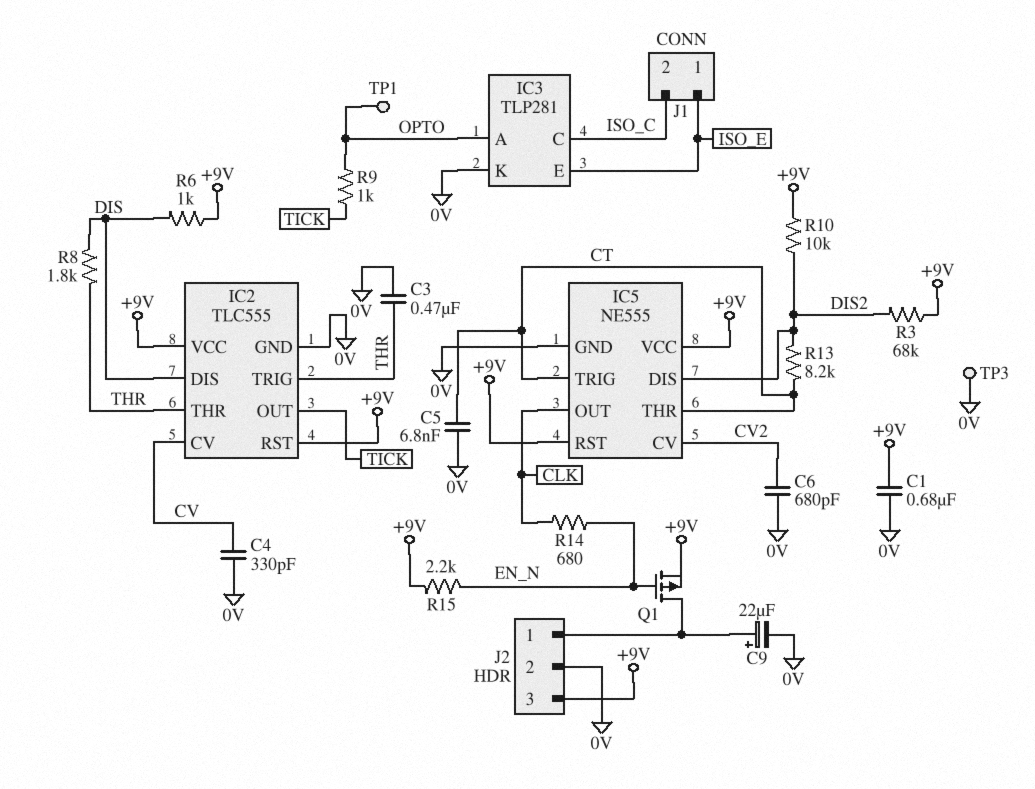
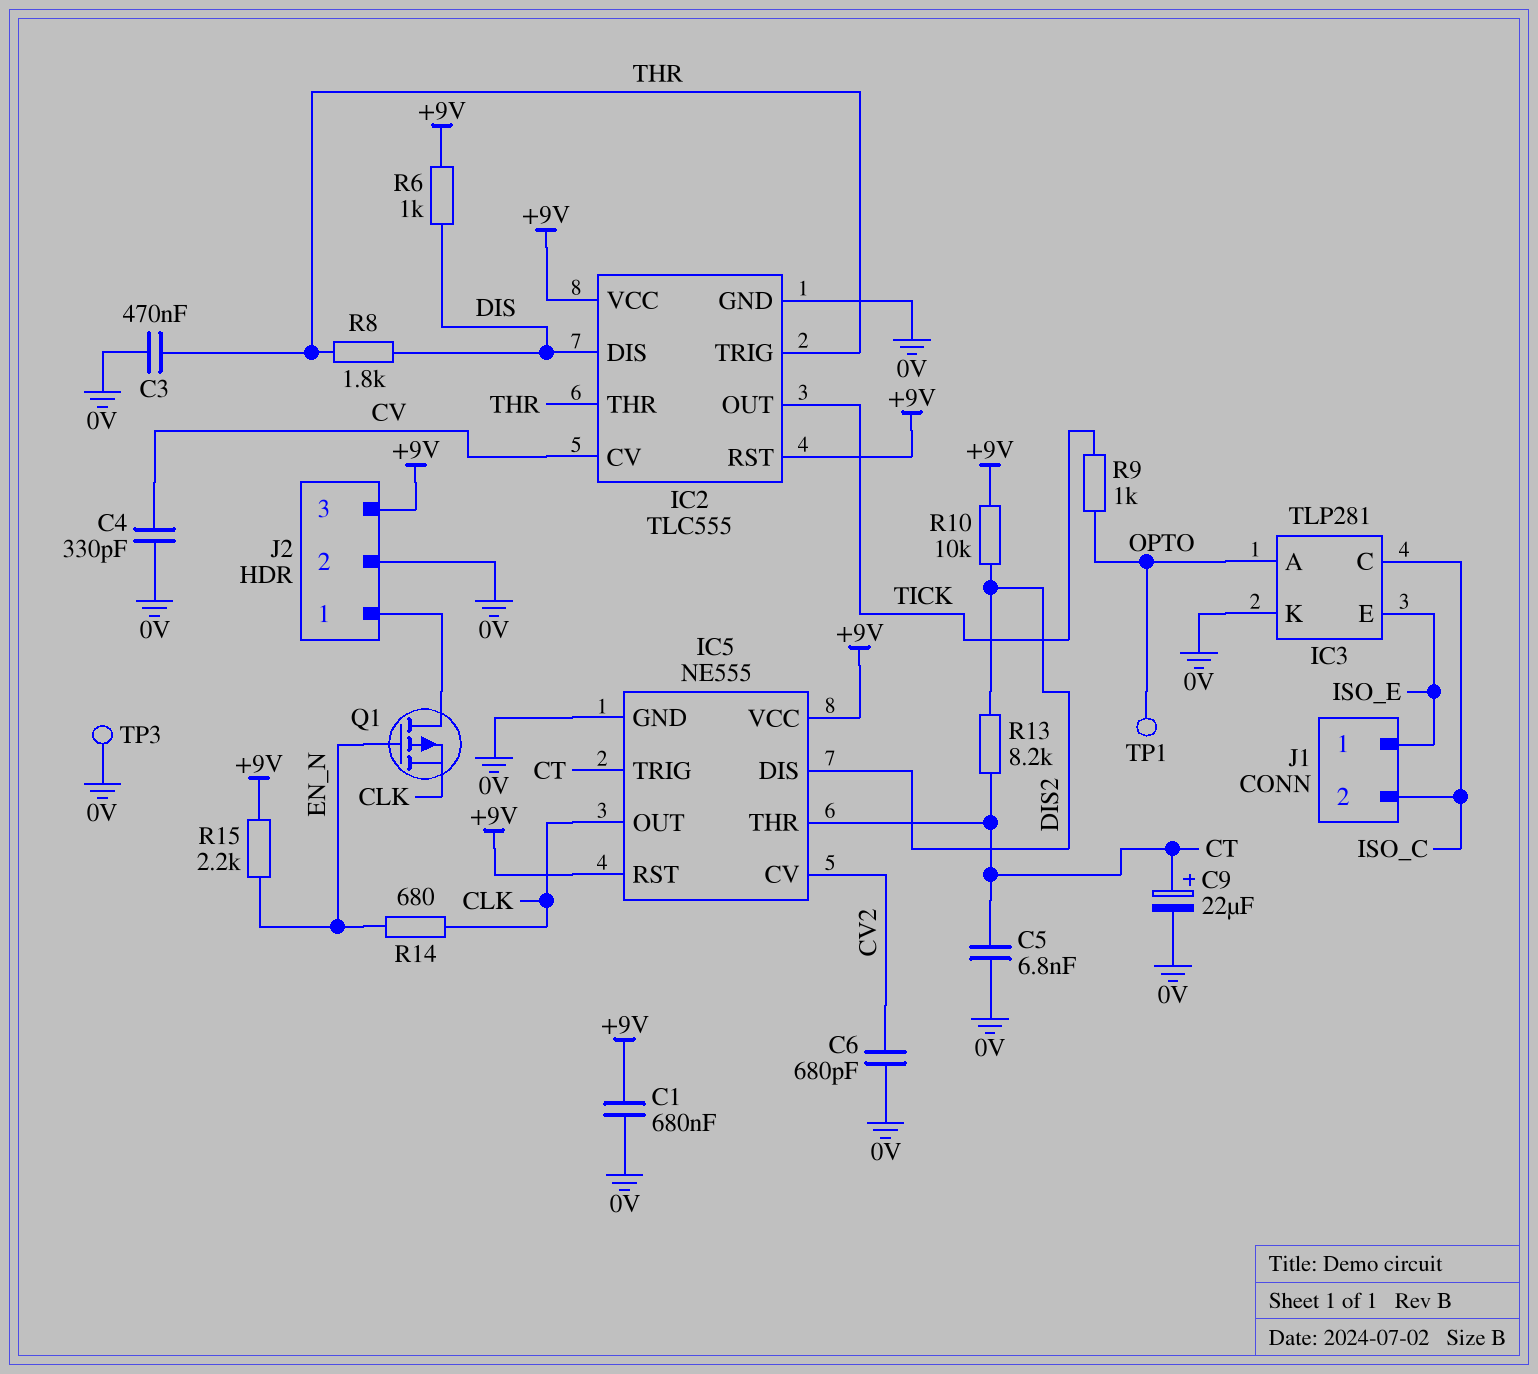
C9: 22uF (plus J2/1, minus 0V) -> 22uF (plus CT, minus 0V)
Q1: PMOS (G EN_N, D J2/1, S +9V) -> PMOS (G EN_N, D J2/1, S CLK)
R3: 68k (+9V, DIS2) -> none

